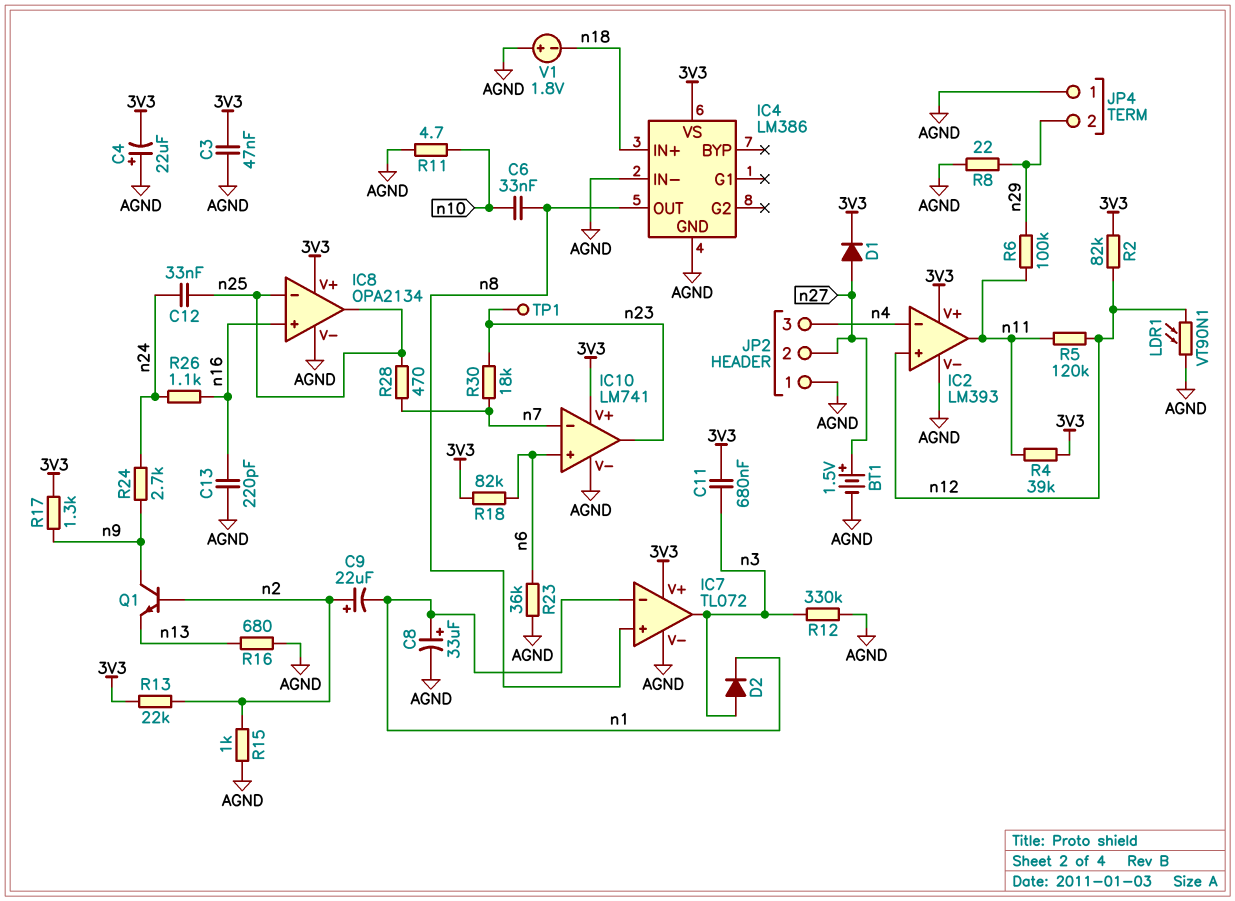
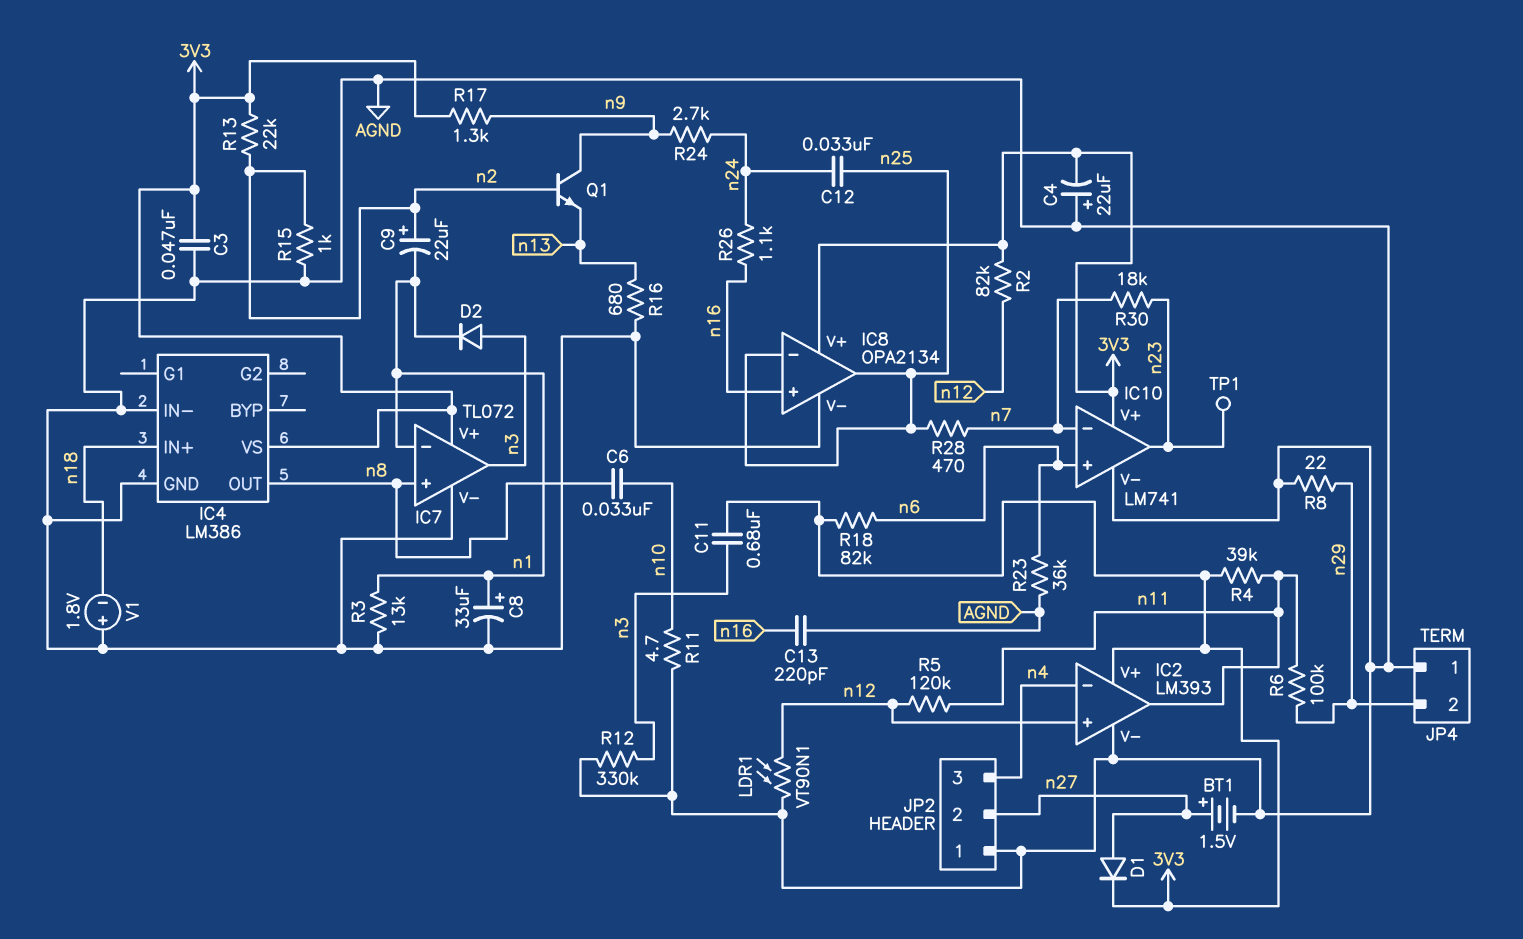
R3: none -> 13k (AGND, n1)

